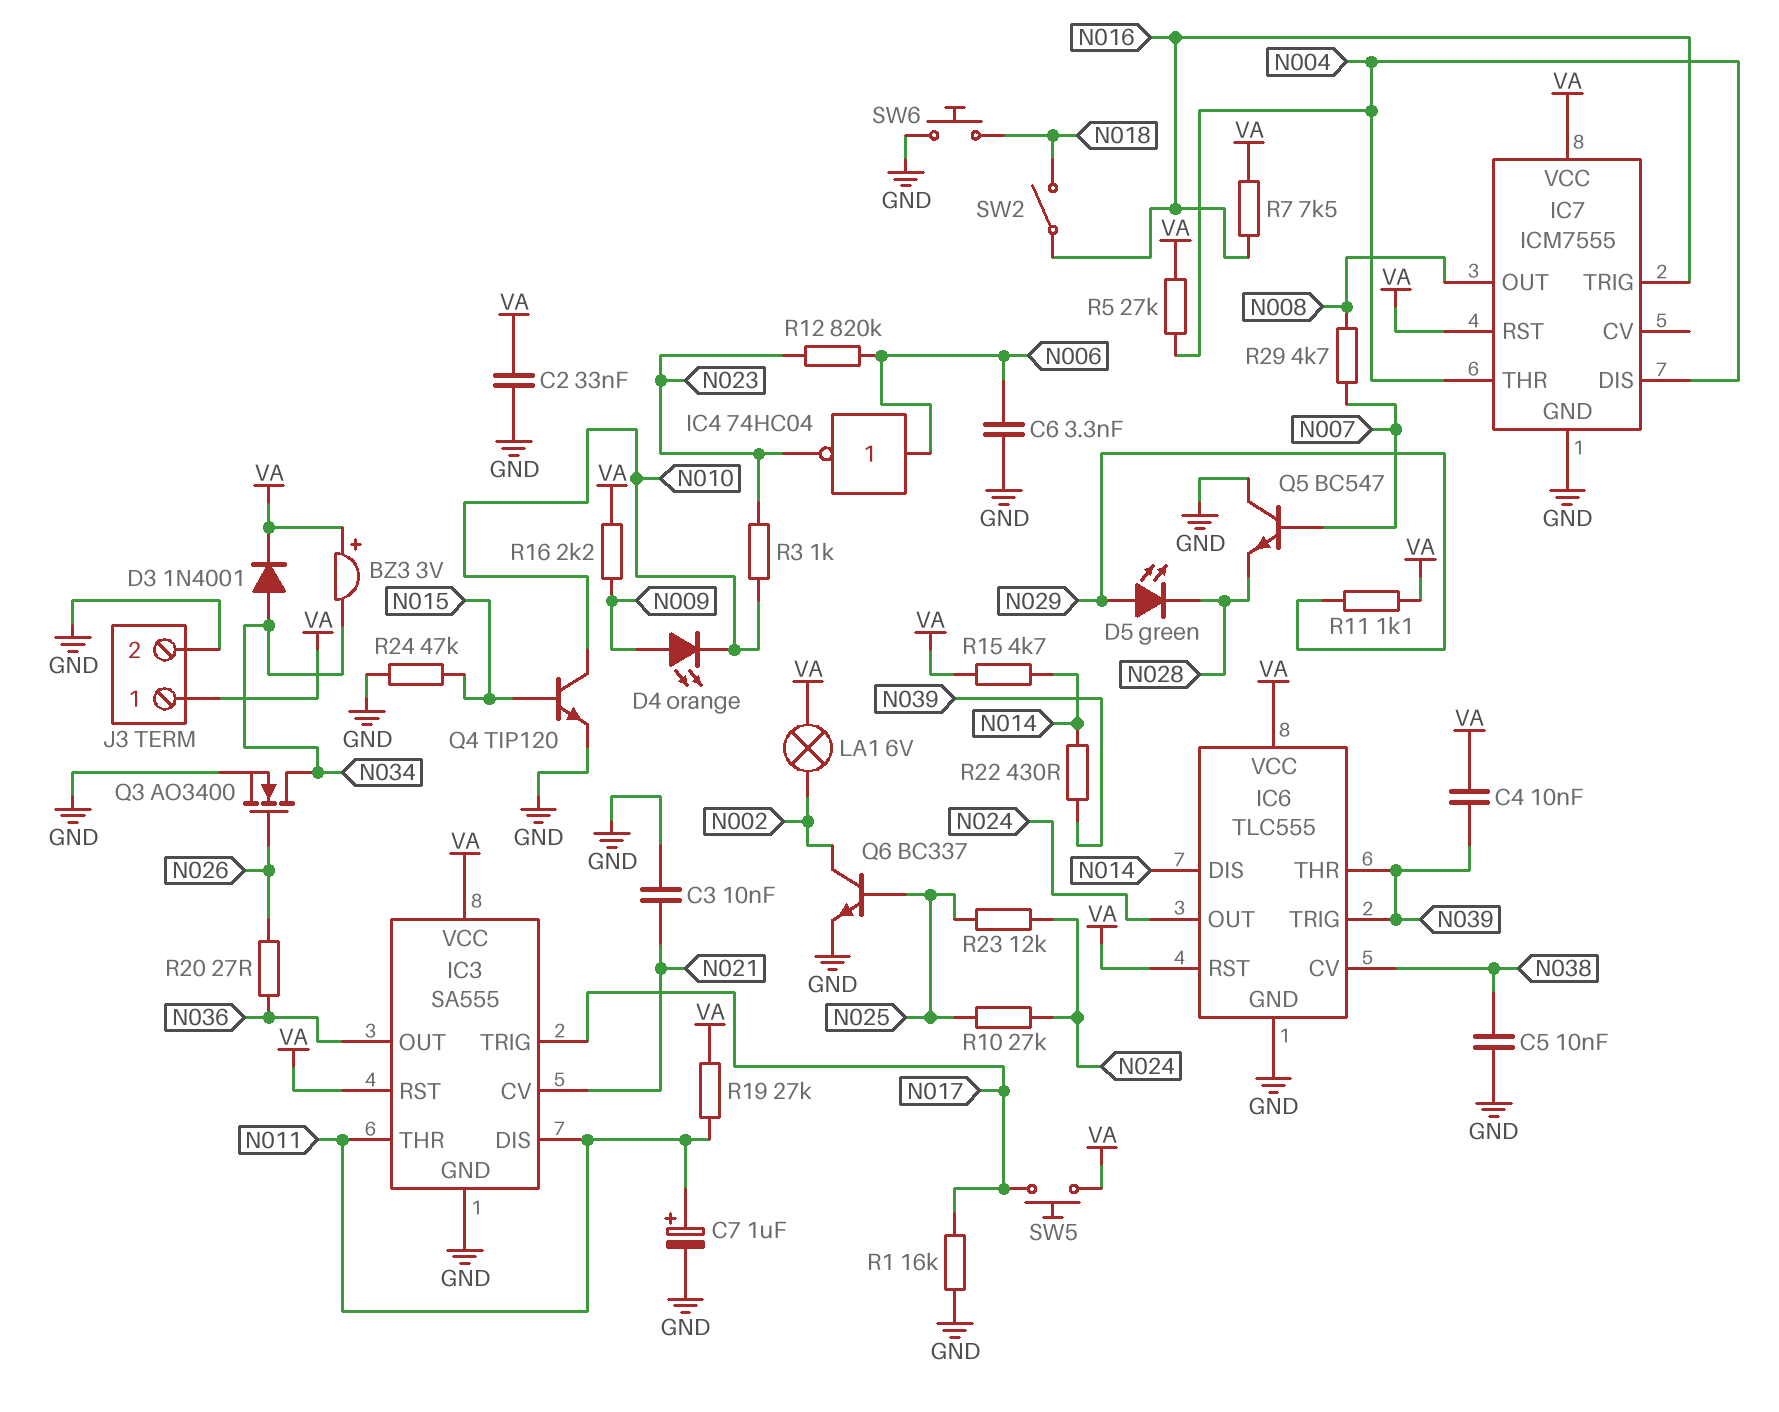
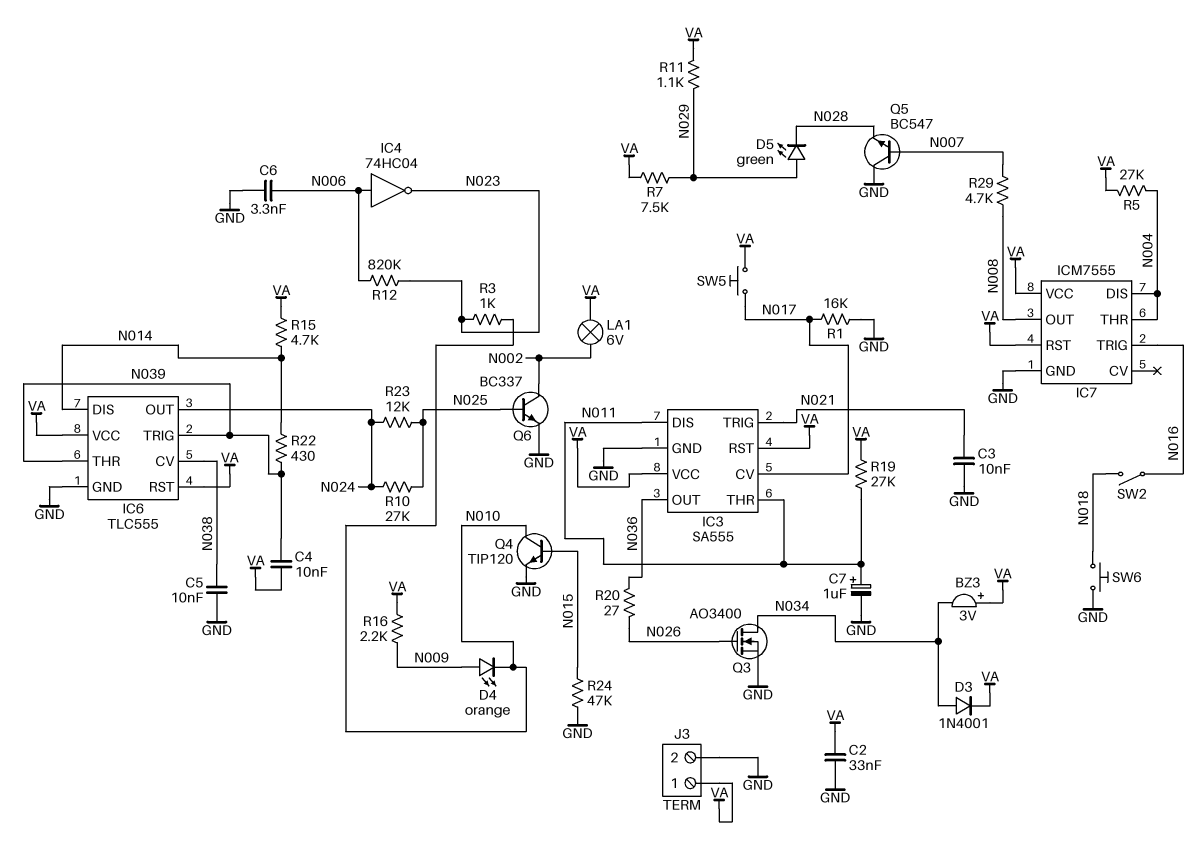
IC3 pin CV: N021 -> N017
IC3 pin TRIG: N017 -> N021
R7: 7.5k (N016, VA) -> 7.5k (N029, VA)

